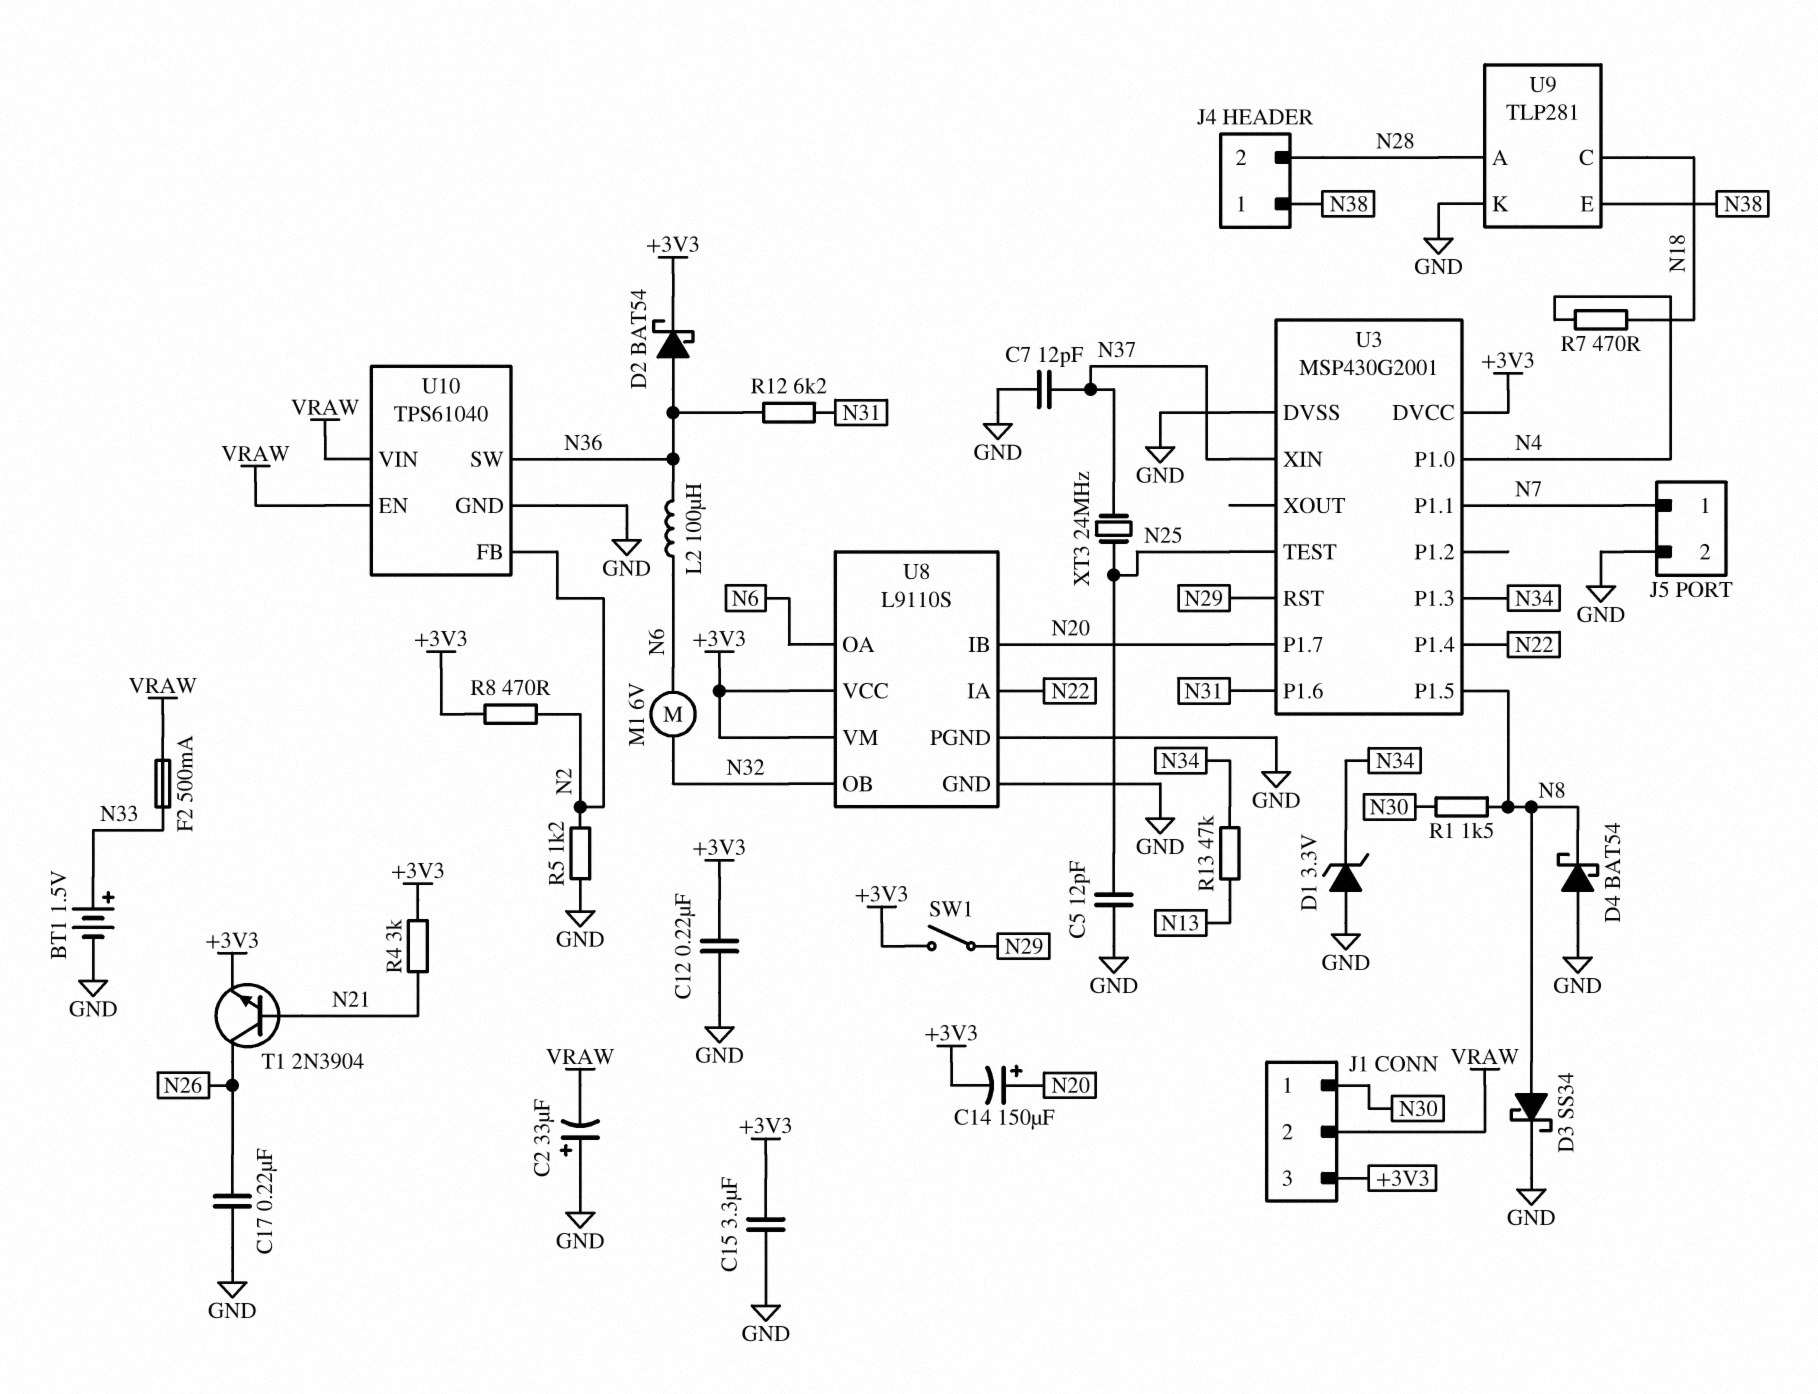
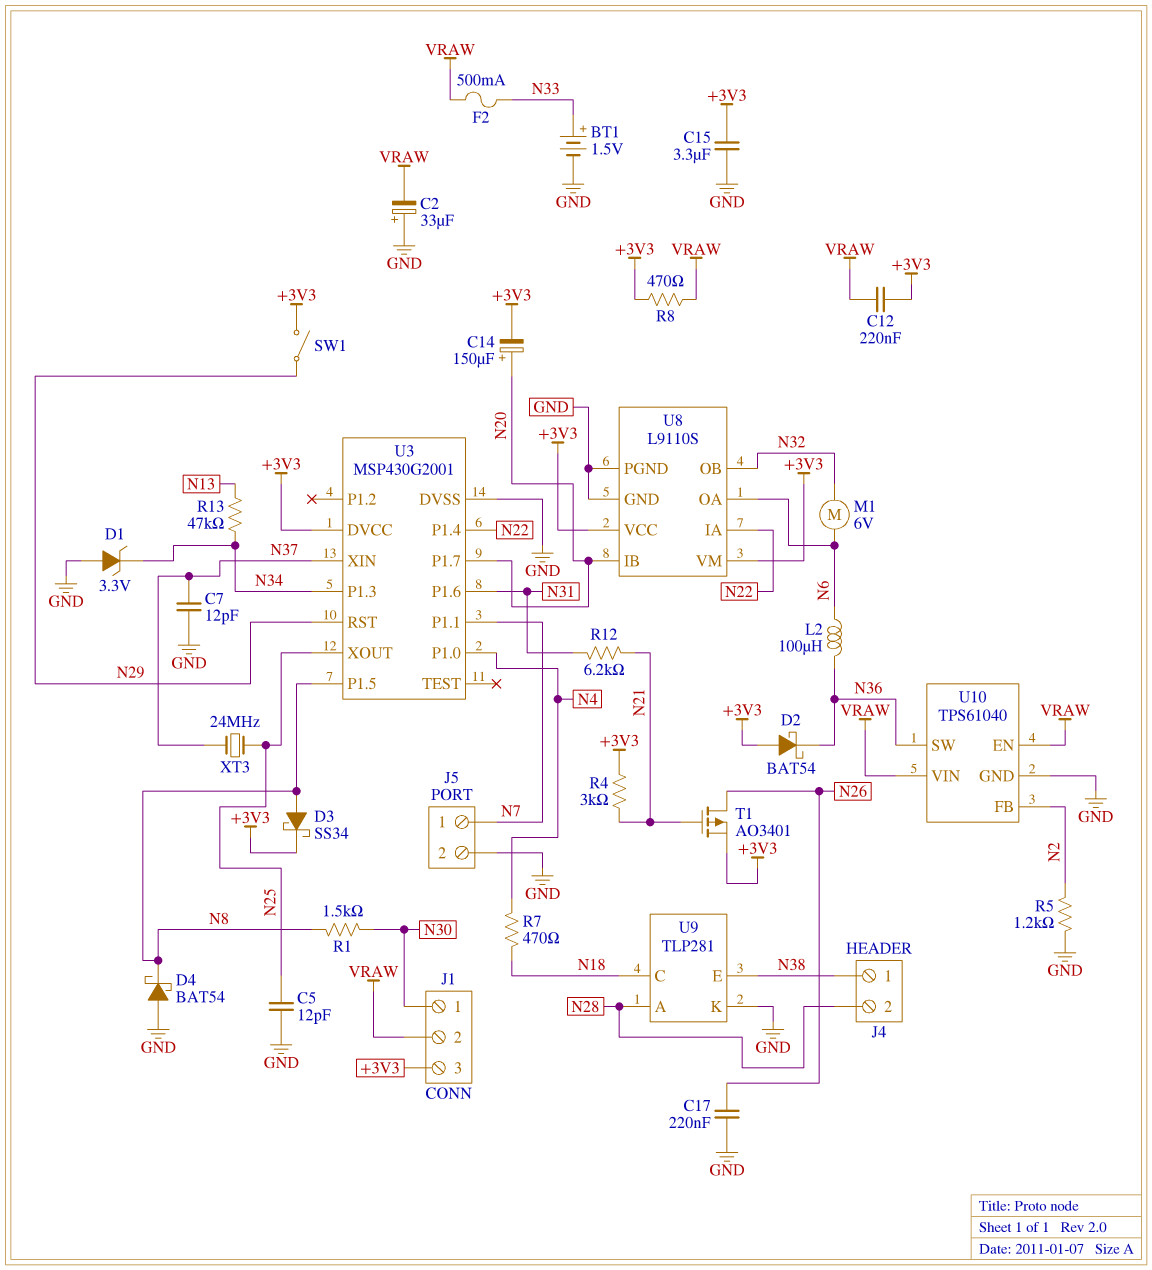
C12: 220nF (+3V3, GND) -> 220nF (+3V3, VRAW)
D2: schottky BAT54 (A N36, K +3V3) -> schottky BAT54 (A +3V3, K N36)
D3: schottky SS34 (A N8, K GND) -> schottky SS34 (A N8, K +3V3)
R8: 470 (+3V3, N2) -> 470 (+3V3, VRAW)
R12: 6.2k (N31, N36) -> 6.2k (N21, N31)
T1: NPN 2N3904 (B N21, C N26, E +3V3) -> PMOS AO3401 (G N21, D N26, S +3V3)
U3 pin TEST: N25 -> none
U3 pin XOUT: none -> N25

